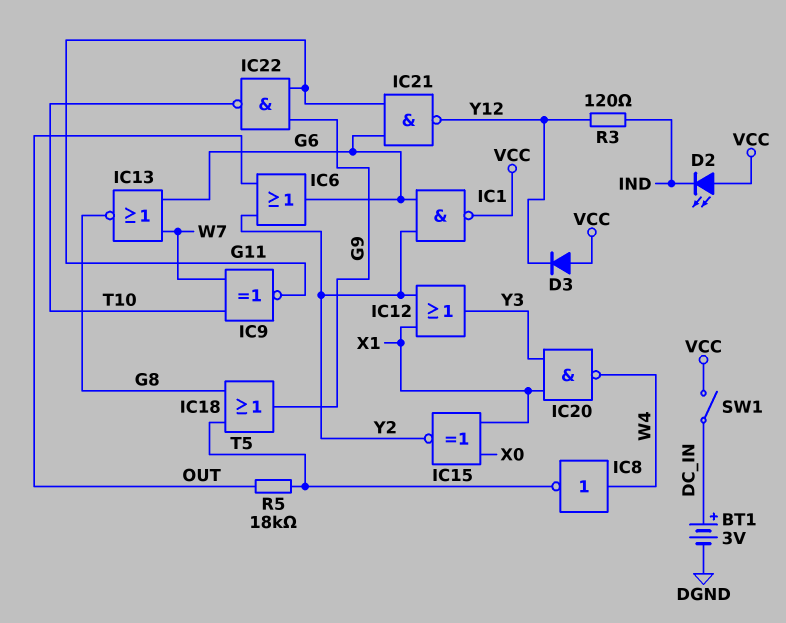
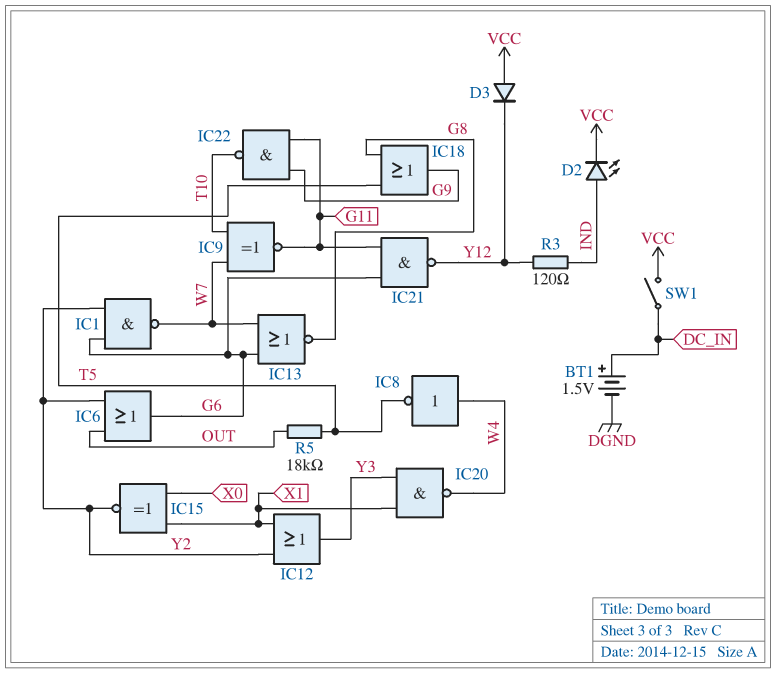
BT1: 3V (plus DC_IN, minus DGND) -> 1.5V (plus DC_IN, minus DGND)
D2: LED (A VCC, K IND) -> LED (A IND, K VCC)
IC1: NAND (in G6, in Y2, out VCC) -> NAND (in G6, in Y2, out W7)

